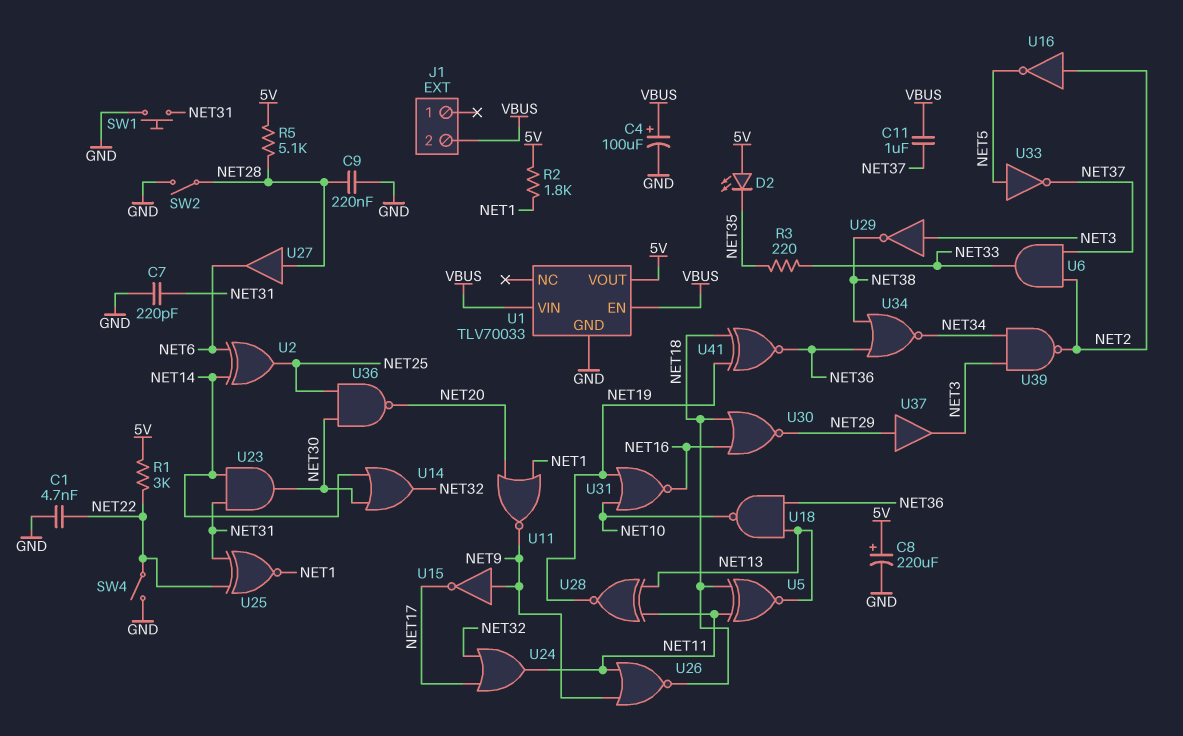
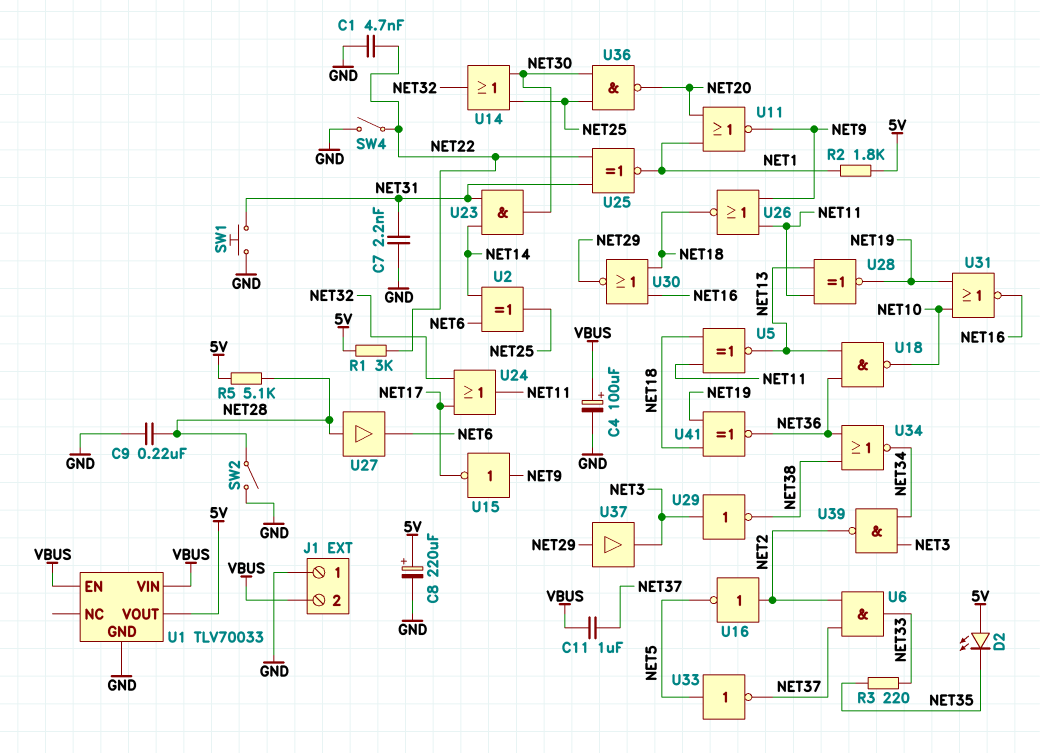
C7: 220pF (GND, NET31) -> 2.2nF (GND, NET31)
J1 pin 1: none -> GND
U14: OR (in NET14, in NET30, out NET32) -> OR (in NET25, in NET30, out NET32)

